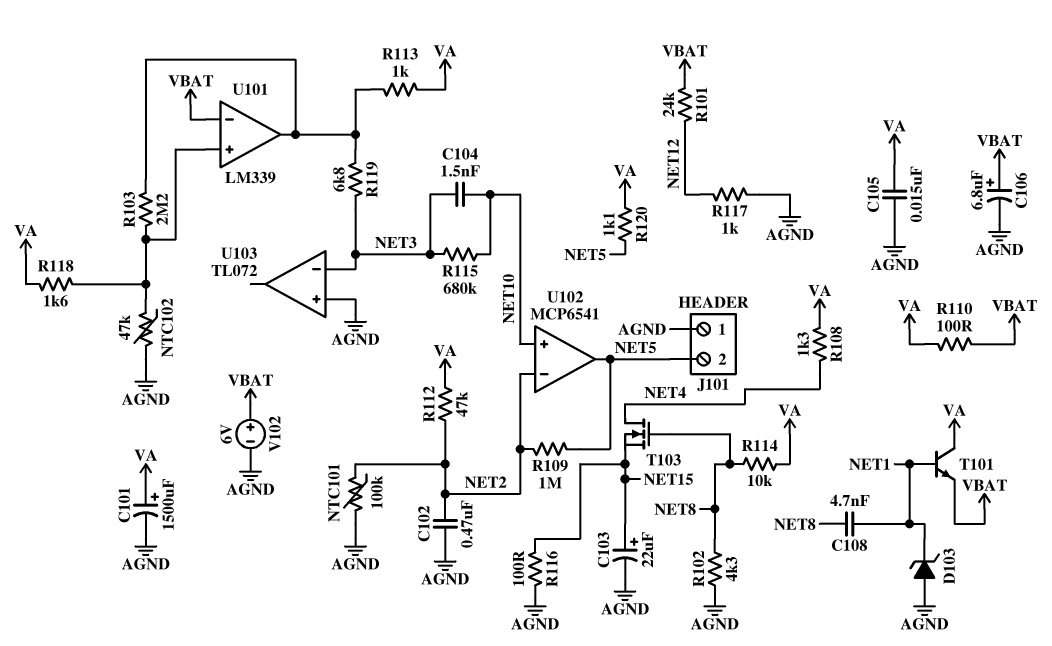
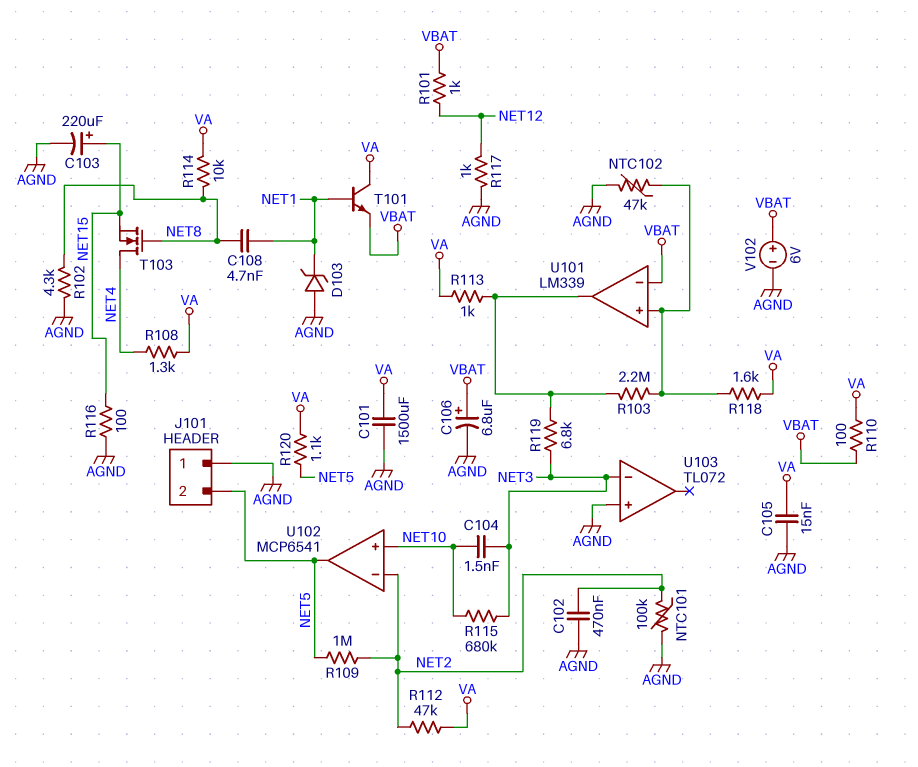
C101: 1500uF (plus VA, minus AGND) -> 1500uF (AGND, VA)
C103: 22uF (plus NET15, minus AGND) -> 220uF (plus NET15, minus AGND)
R101: 24k (NET12, VBAT) -> 1k (NET12, VBAT)

